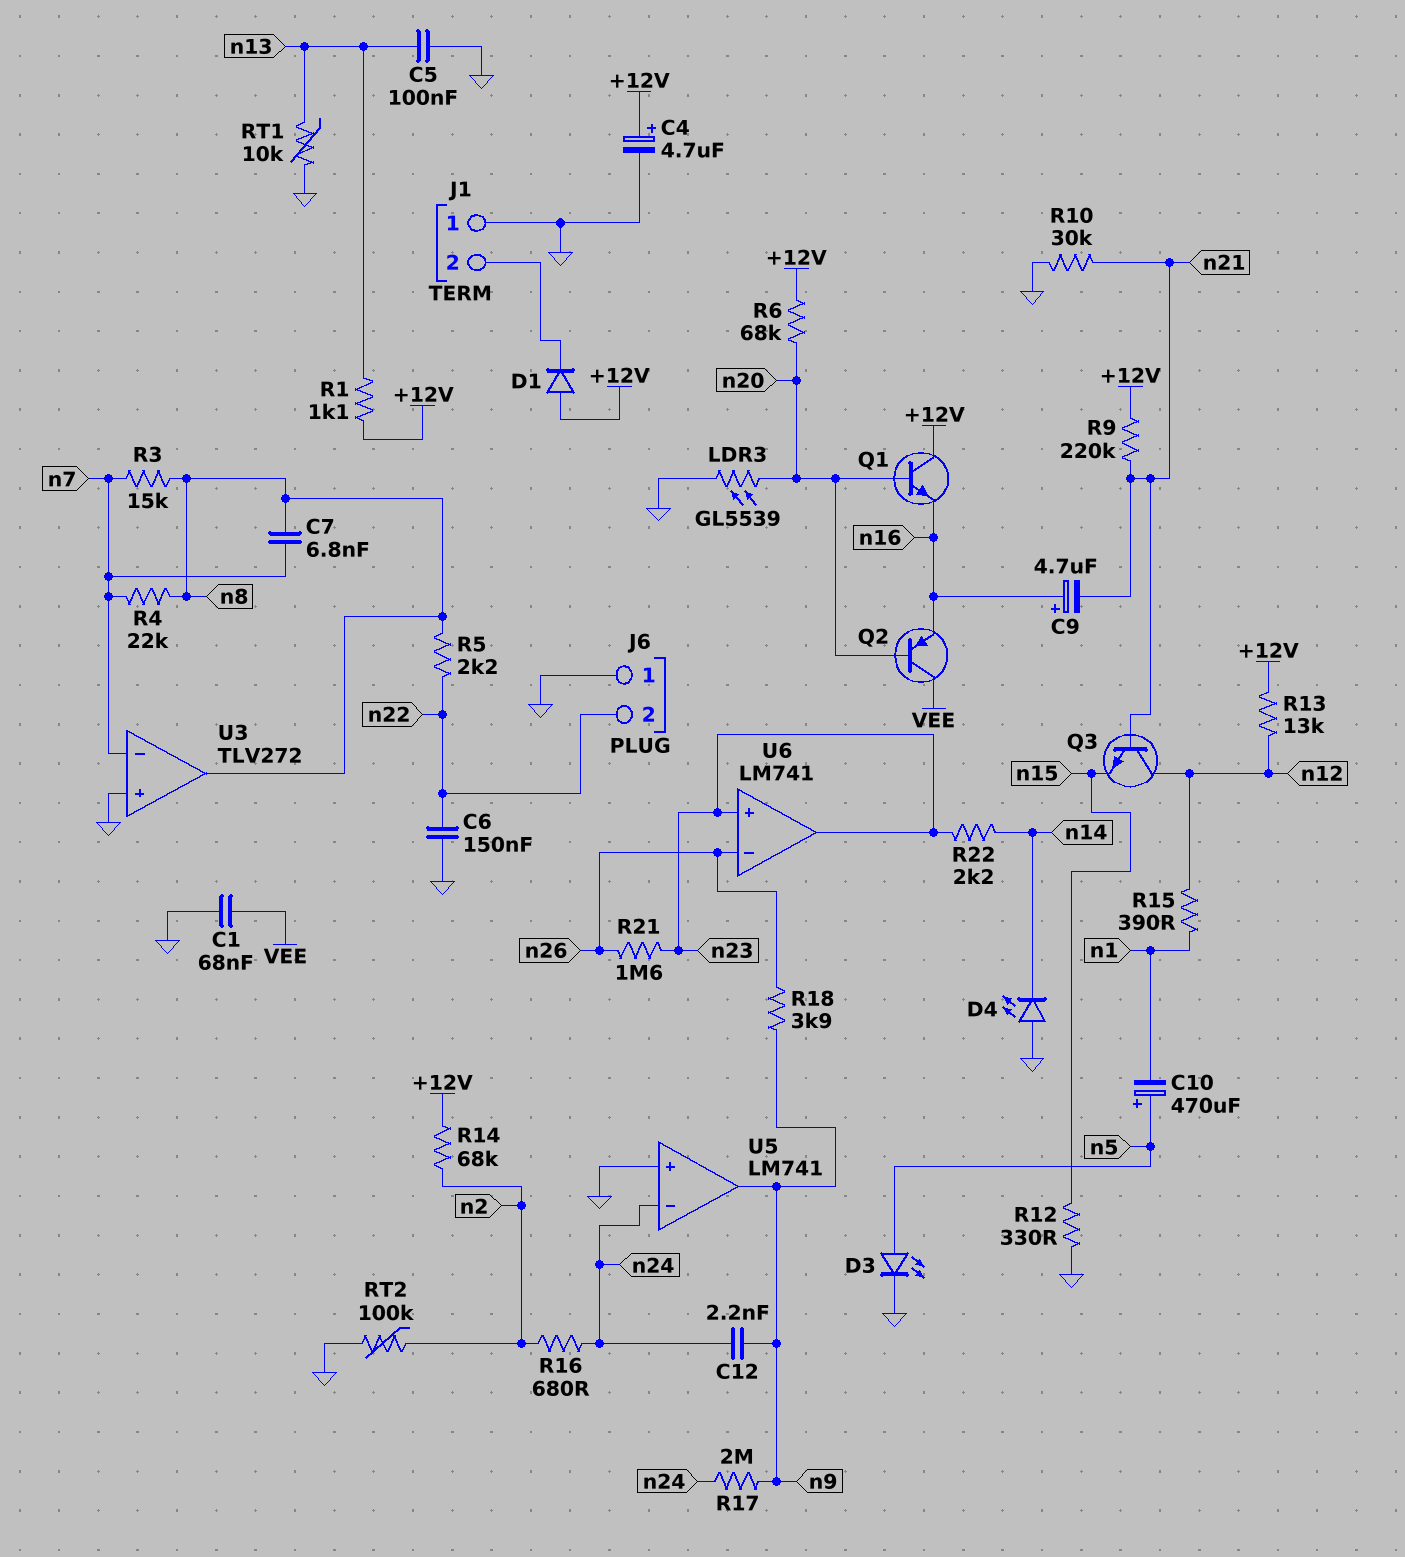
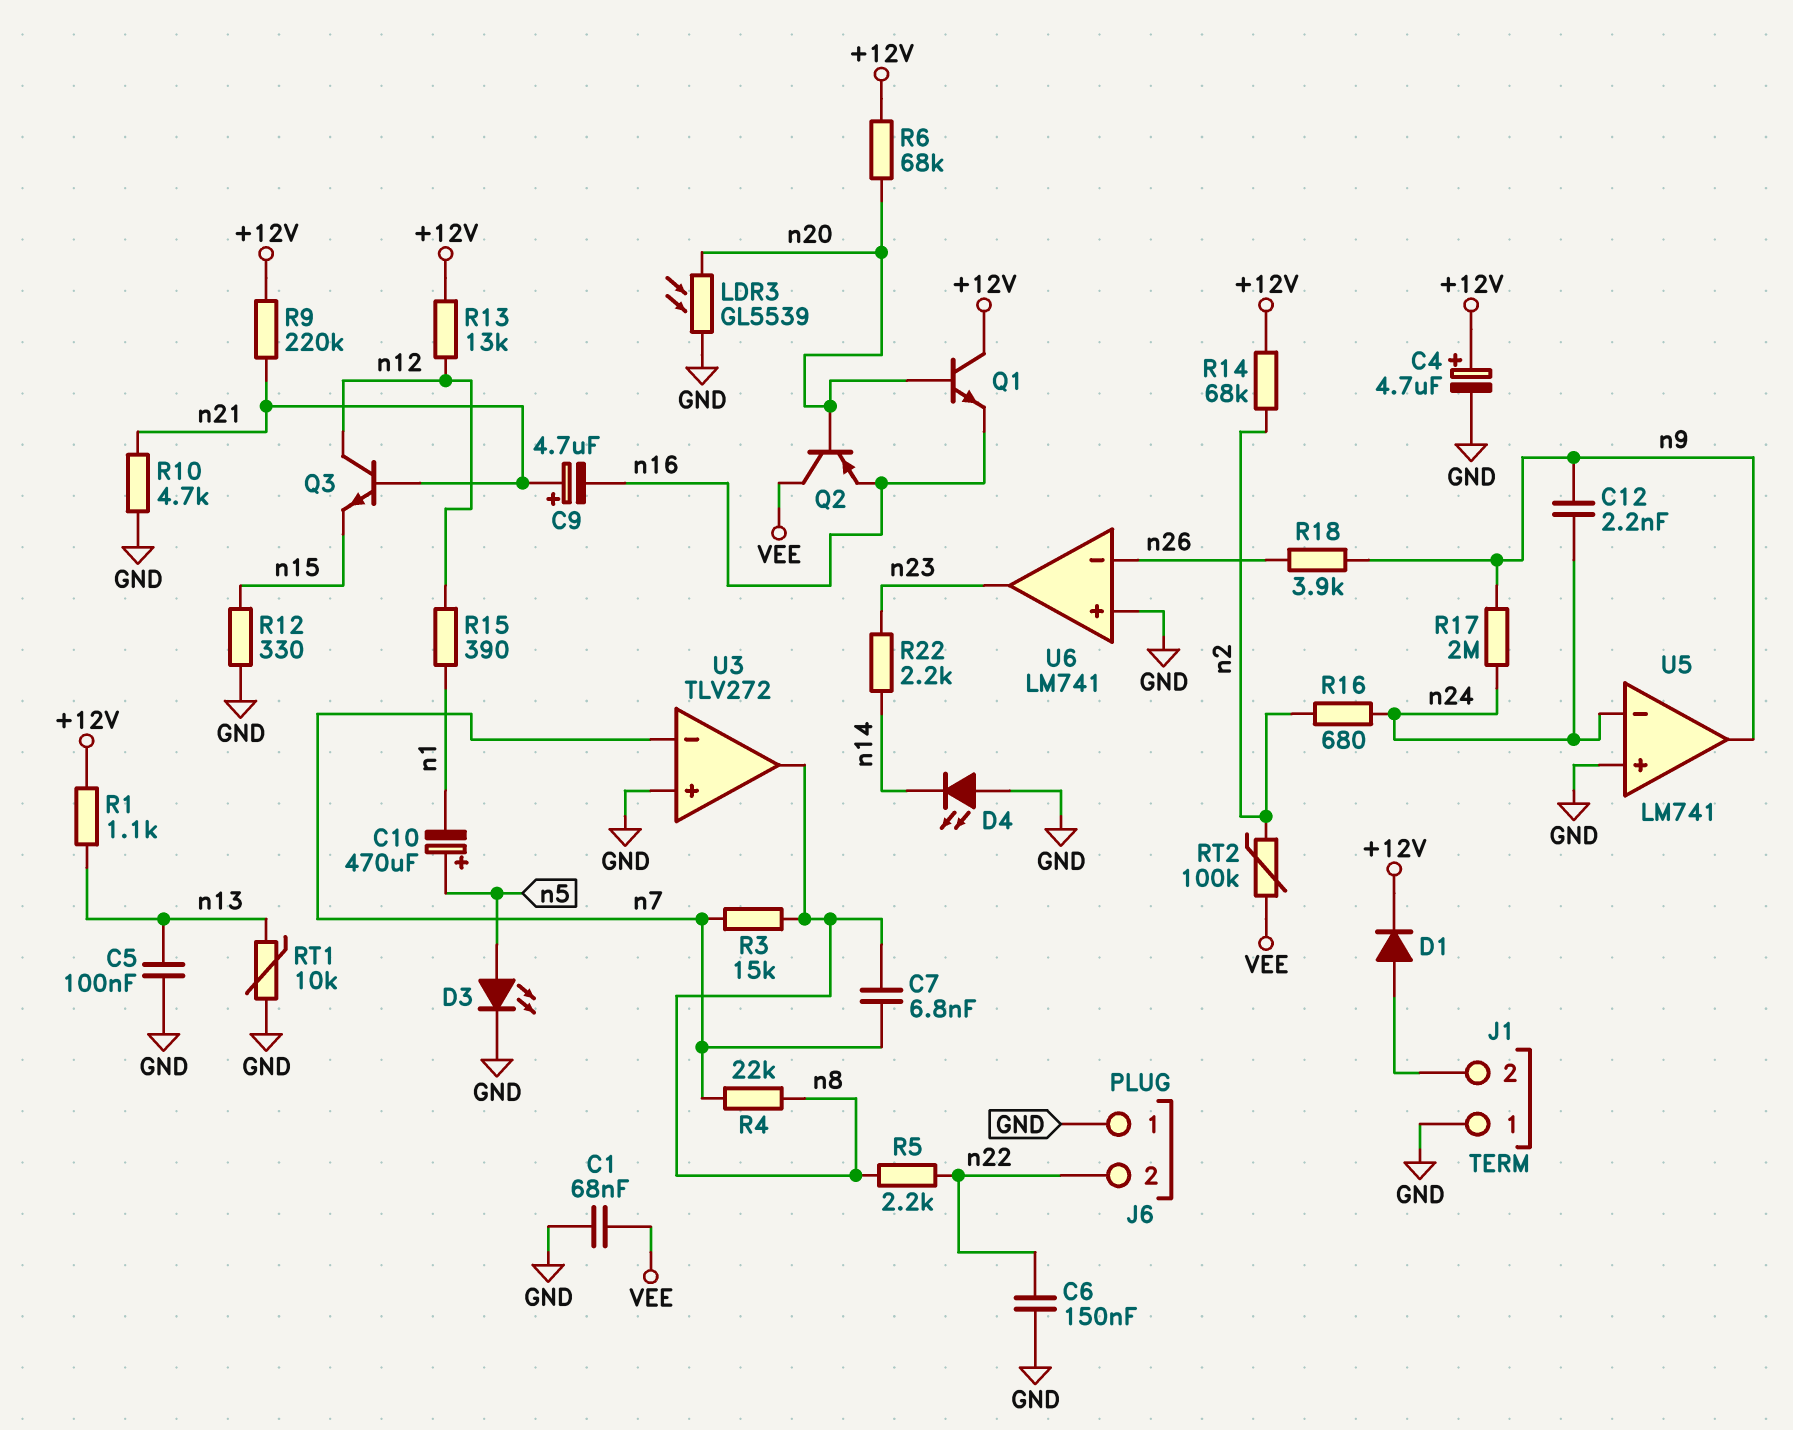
C9: 4.7uF (plus n16, minus n21) -> 4.7uF (plus n21, minus n16)
D1: diode (A +12V, K J1/2) -> diode (A J1/2, K +12V)
R10: 30k (GND, n21) -> 4.7k (GND, n21)
R21: 1.6M (n23, n26) -> none
RT2: 100k (GND, n2) -> 100k (VEE, n2)
U6 pin in+: n23 -> GND

